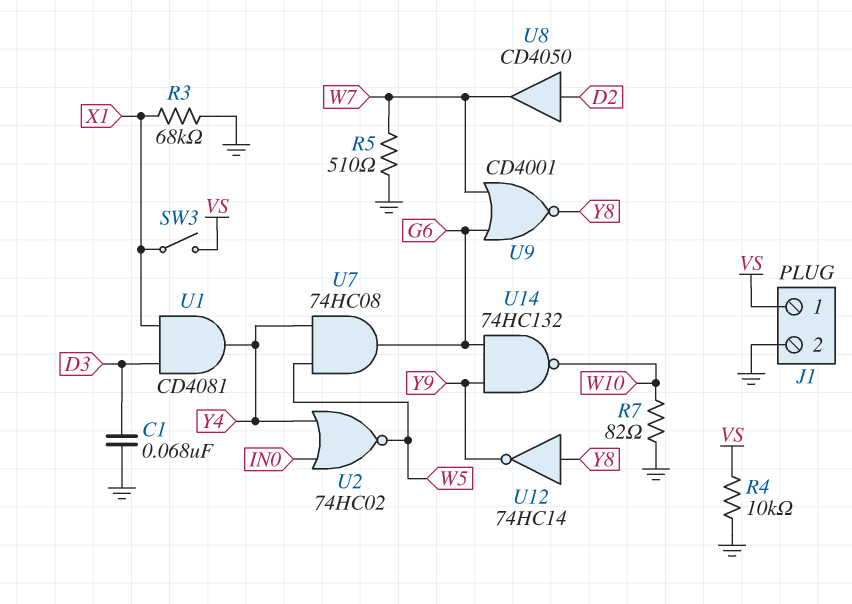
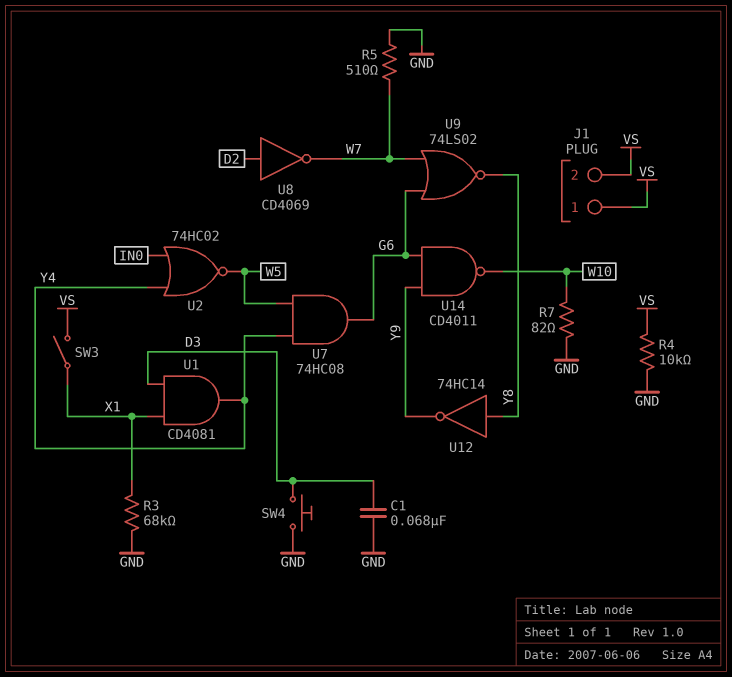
J1 pin 2: GND -> VS
SW4: none -> button (D3, GND)
U8: buffer CD4050 (in D2, out W7) -> NOT CD4069 (in D2, out W7)
U9: NOR CD4001 (in G6, in W7, out Y8) -> NOR 74LS02 (in G6, in W7, out Y8)
U14: NAND 74HC132 (in G6, in Y9, out W10) -> NAND CD4011 (in G6, in Y9, out W10)

